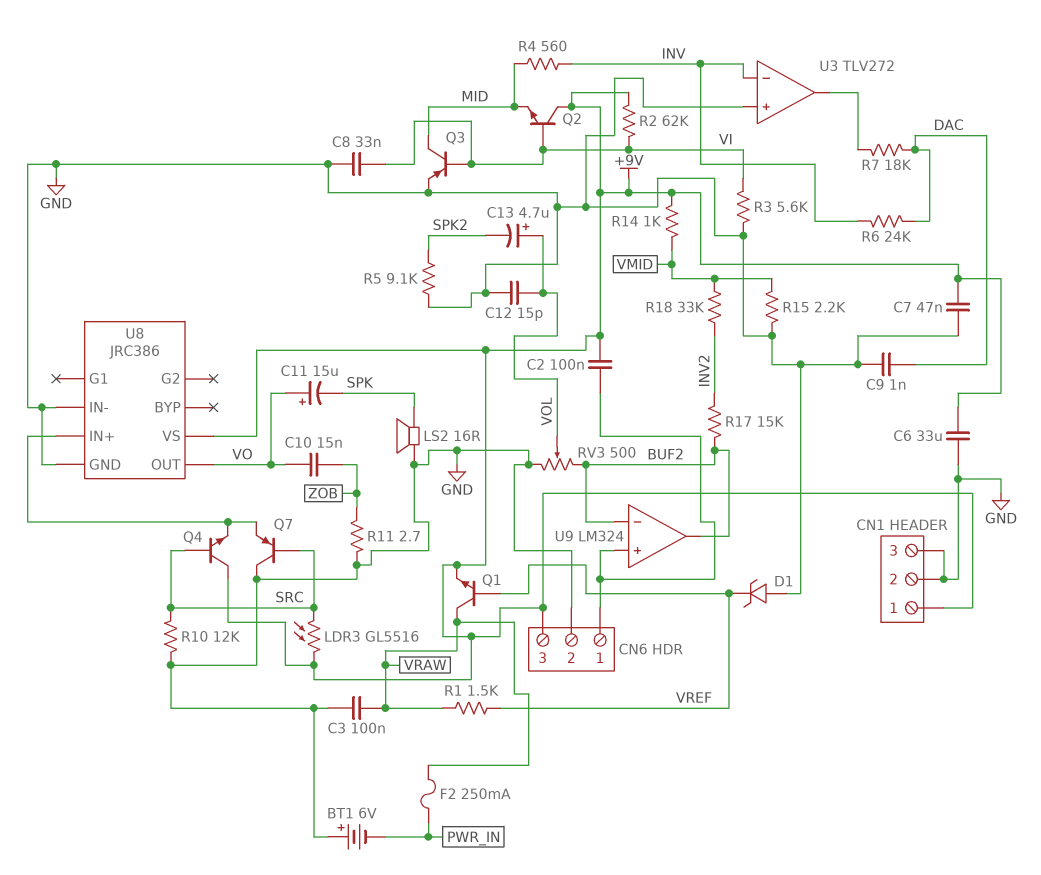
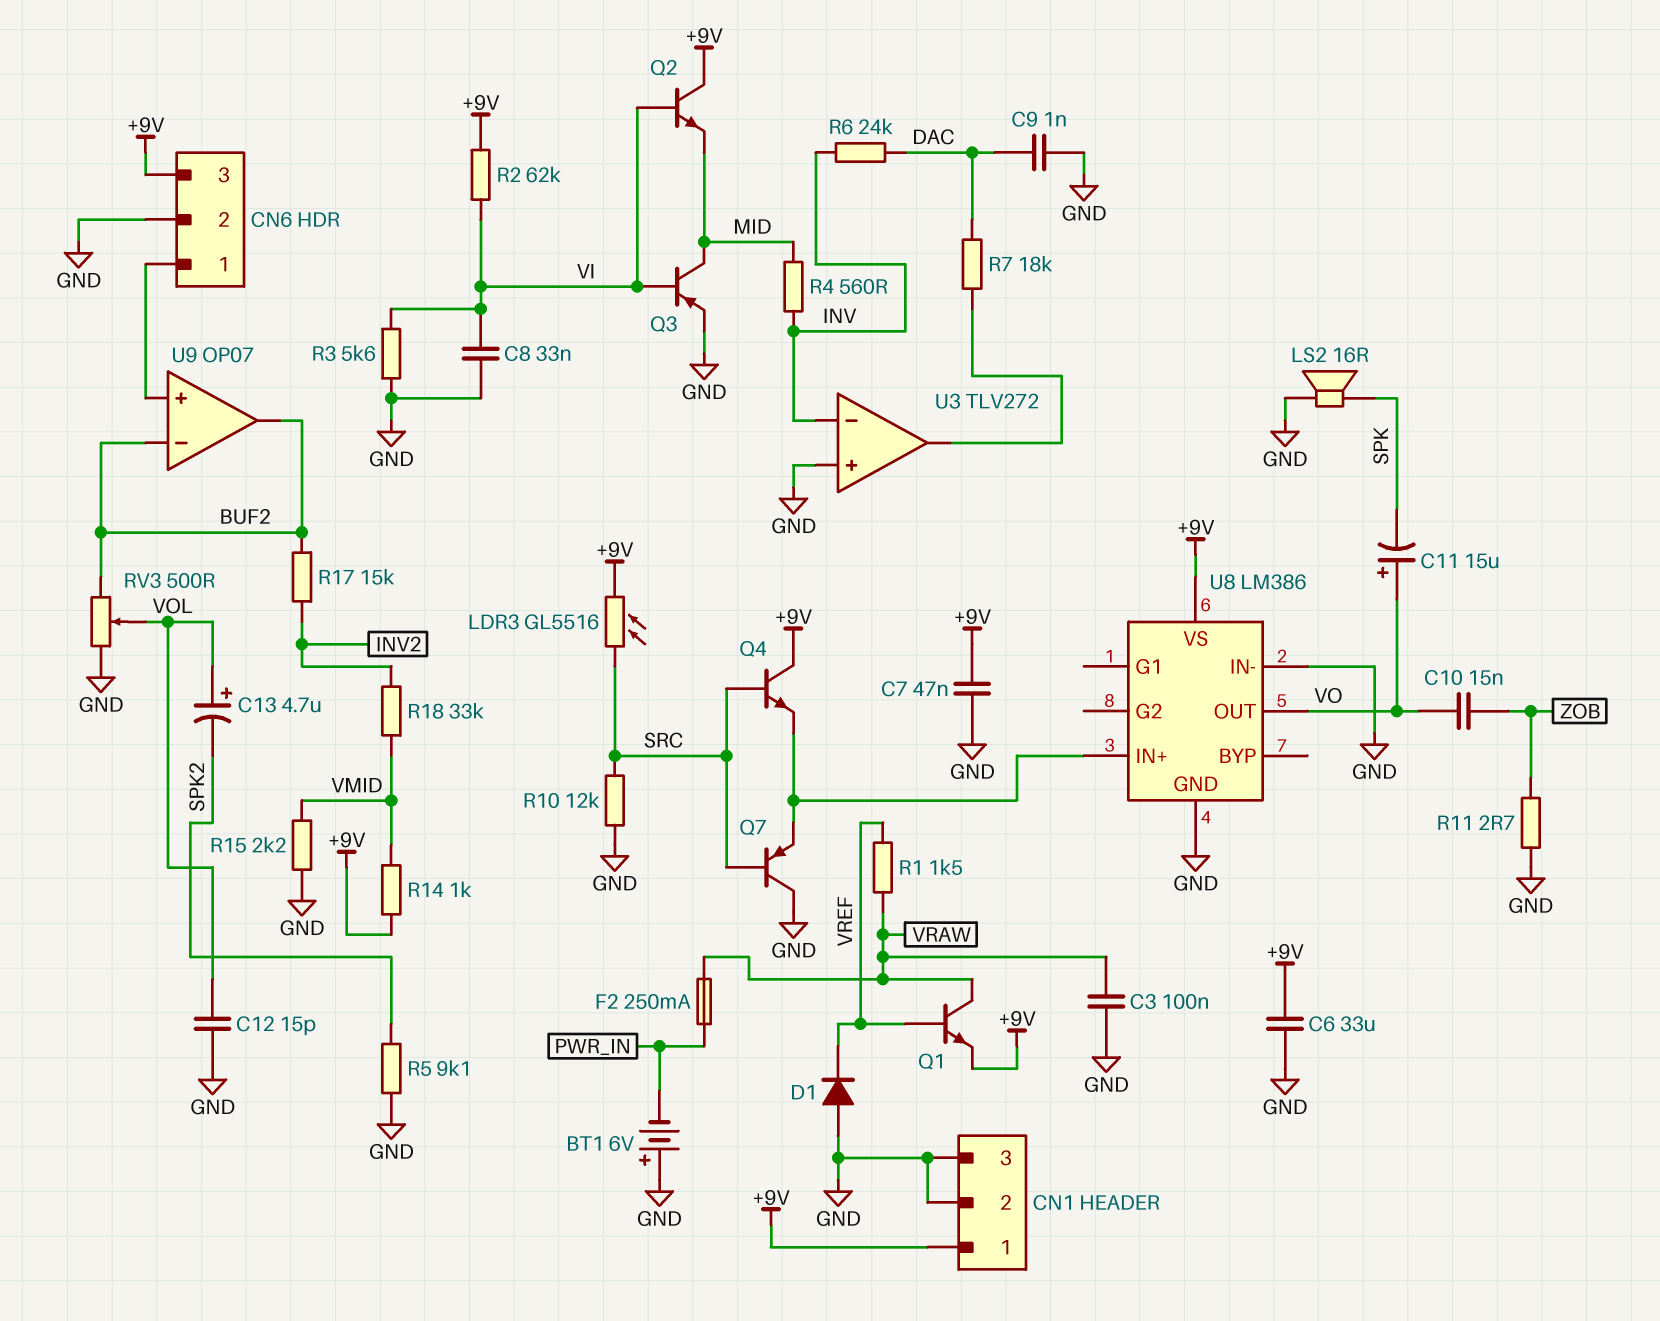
C2: 100nF (+9V, CN6/1) -> none
D1: zener (A GND, K VREF) -> diode (A GND, K VREF)
U8: JRC386 -> LM386
U9: LM324 -> OP07

